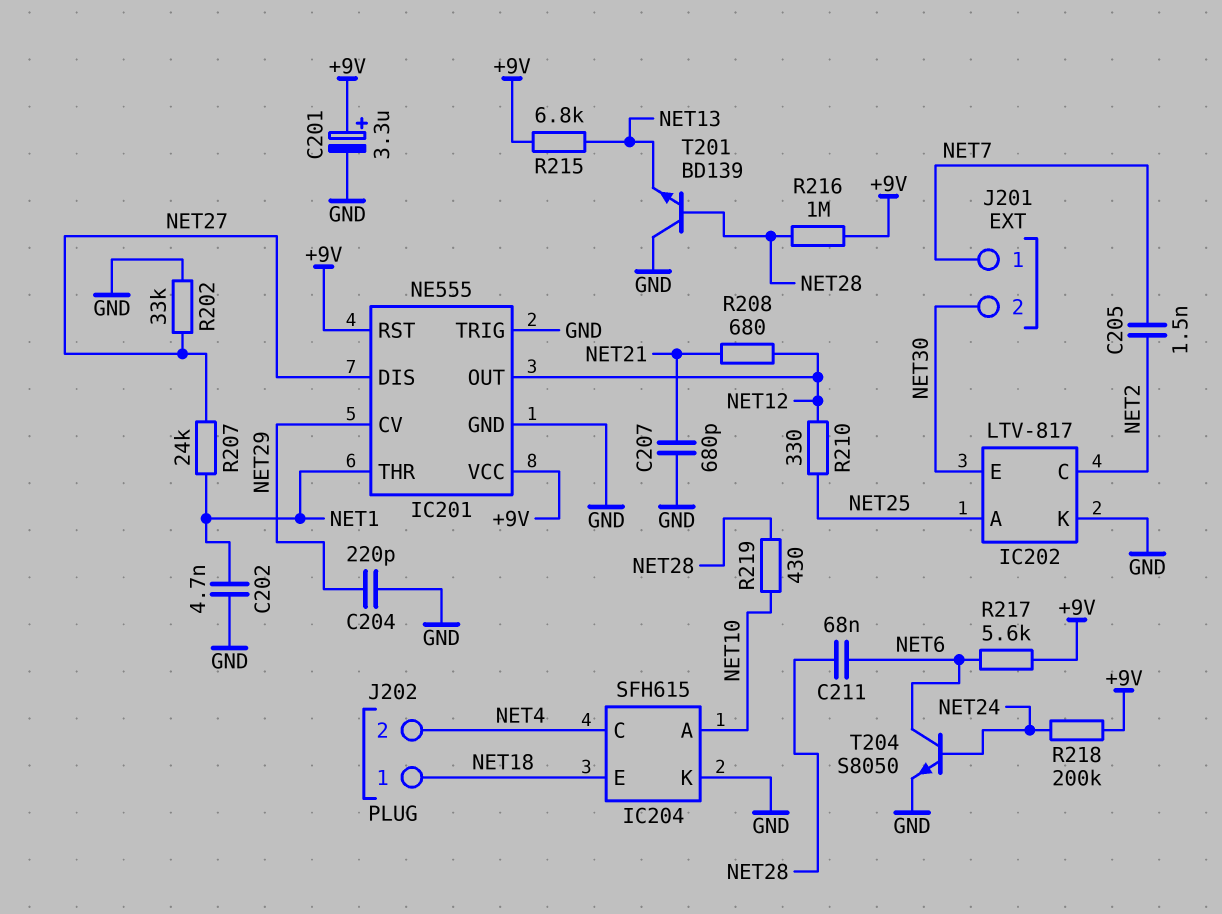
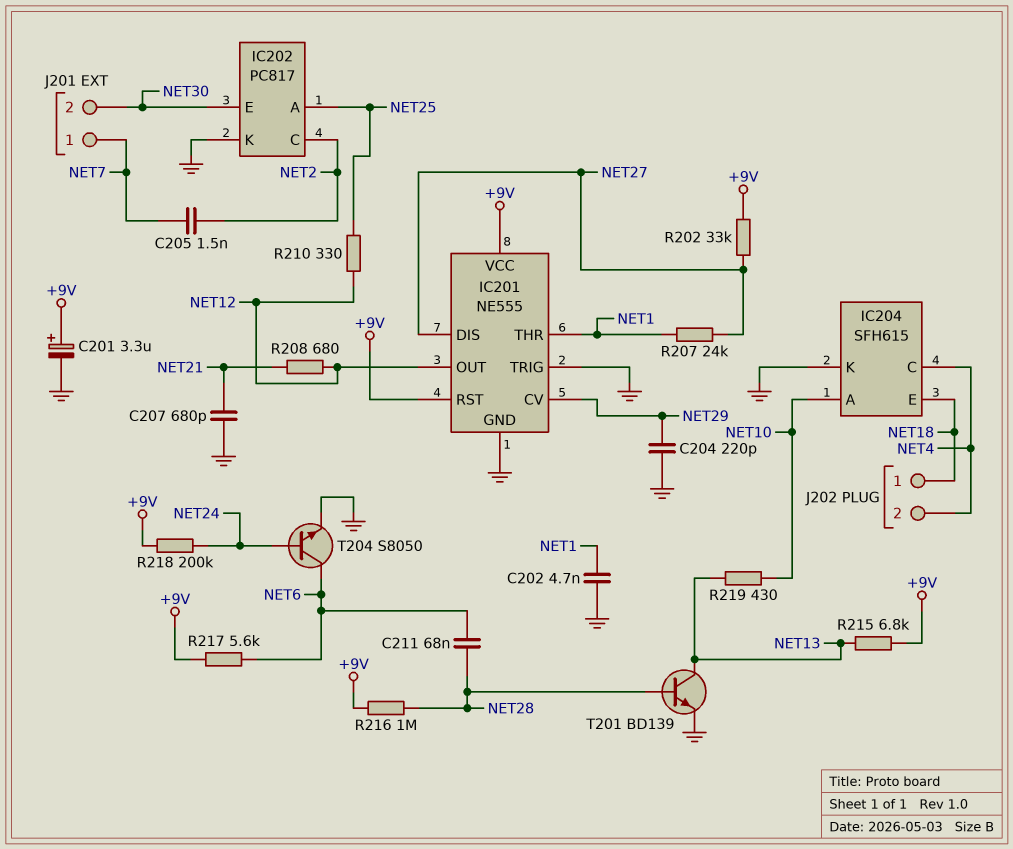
IC202: LTV-817 -> PC817
R202: 33k (GND, NET27) -> 33k (+9V, NET27)
R219: 430 (NET10, NET28) -> 430 (NET10, NET13)
T201: NPN BD139 (B NET28, C GND, E NET13) -> NPN BD139 (B NET28, C NET13, E GND)

